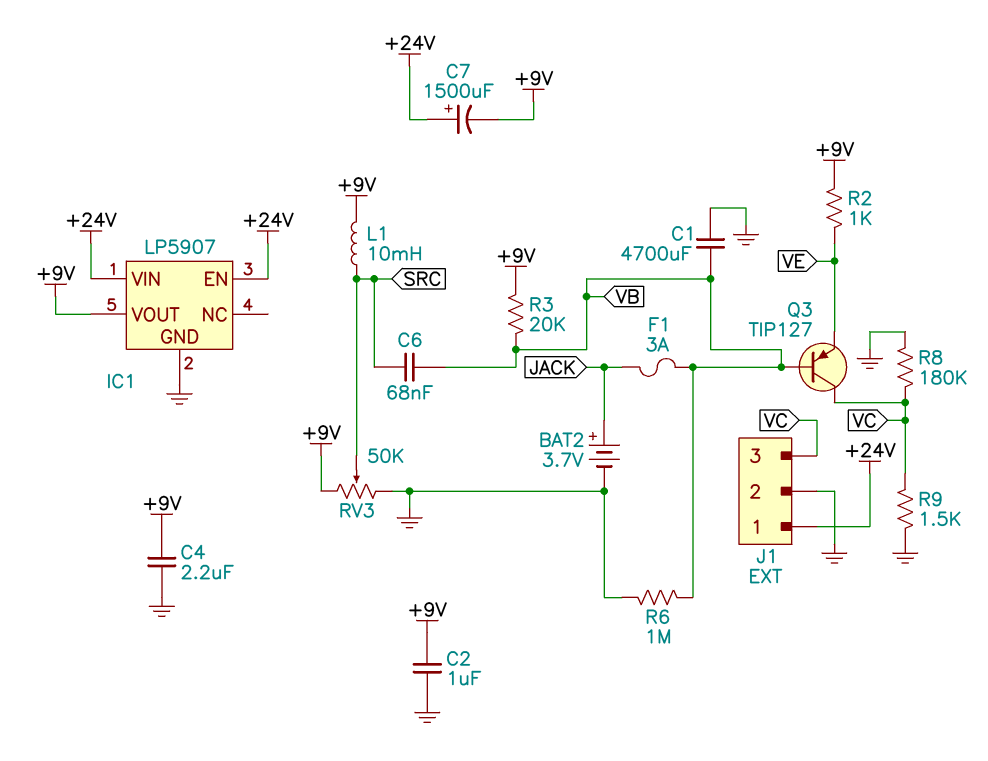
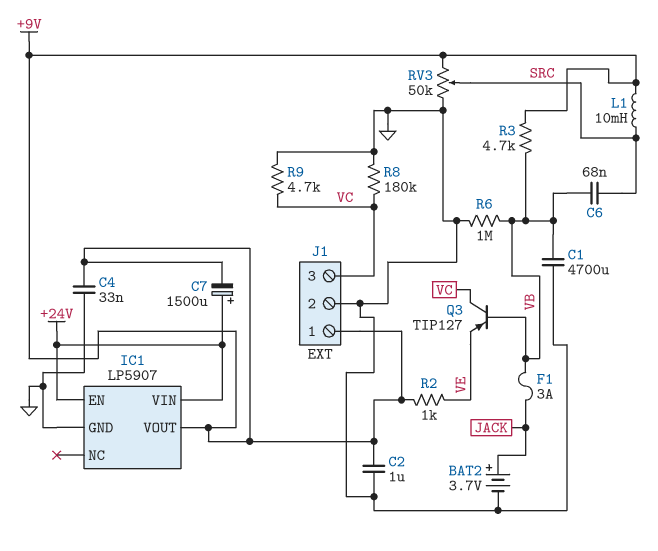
C4: 2.2uF (+9V, GND) -> 33nF (+9V, GND)
J1 pin 1: +24V -> +9V
R3: 20k (+9V, VB) -> 4.7k (+9V, VB)
R9: 1.5k (GND, VC) -> 4.7k (GND, VC)

